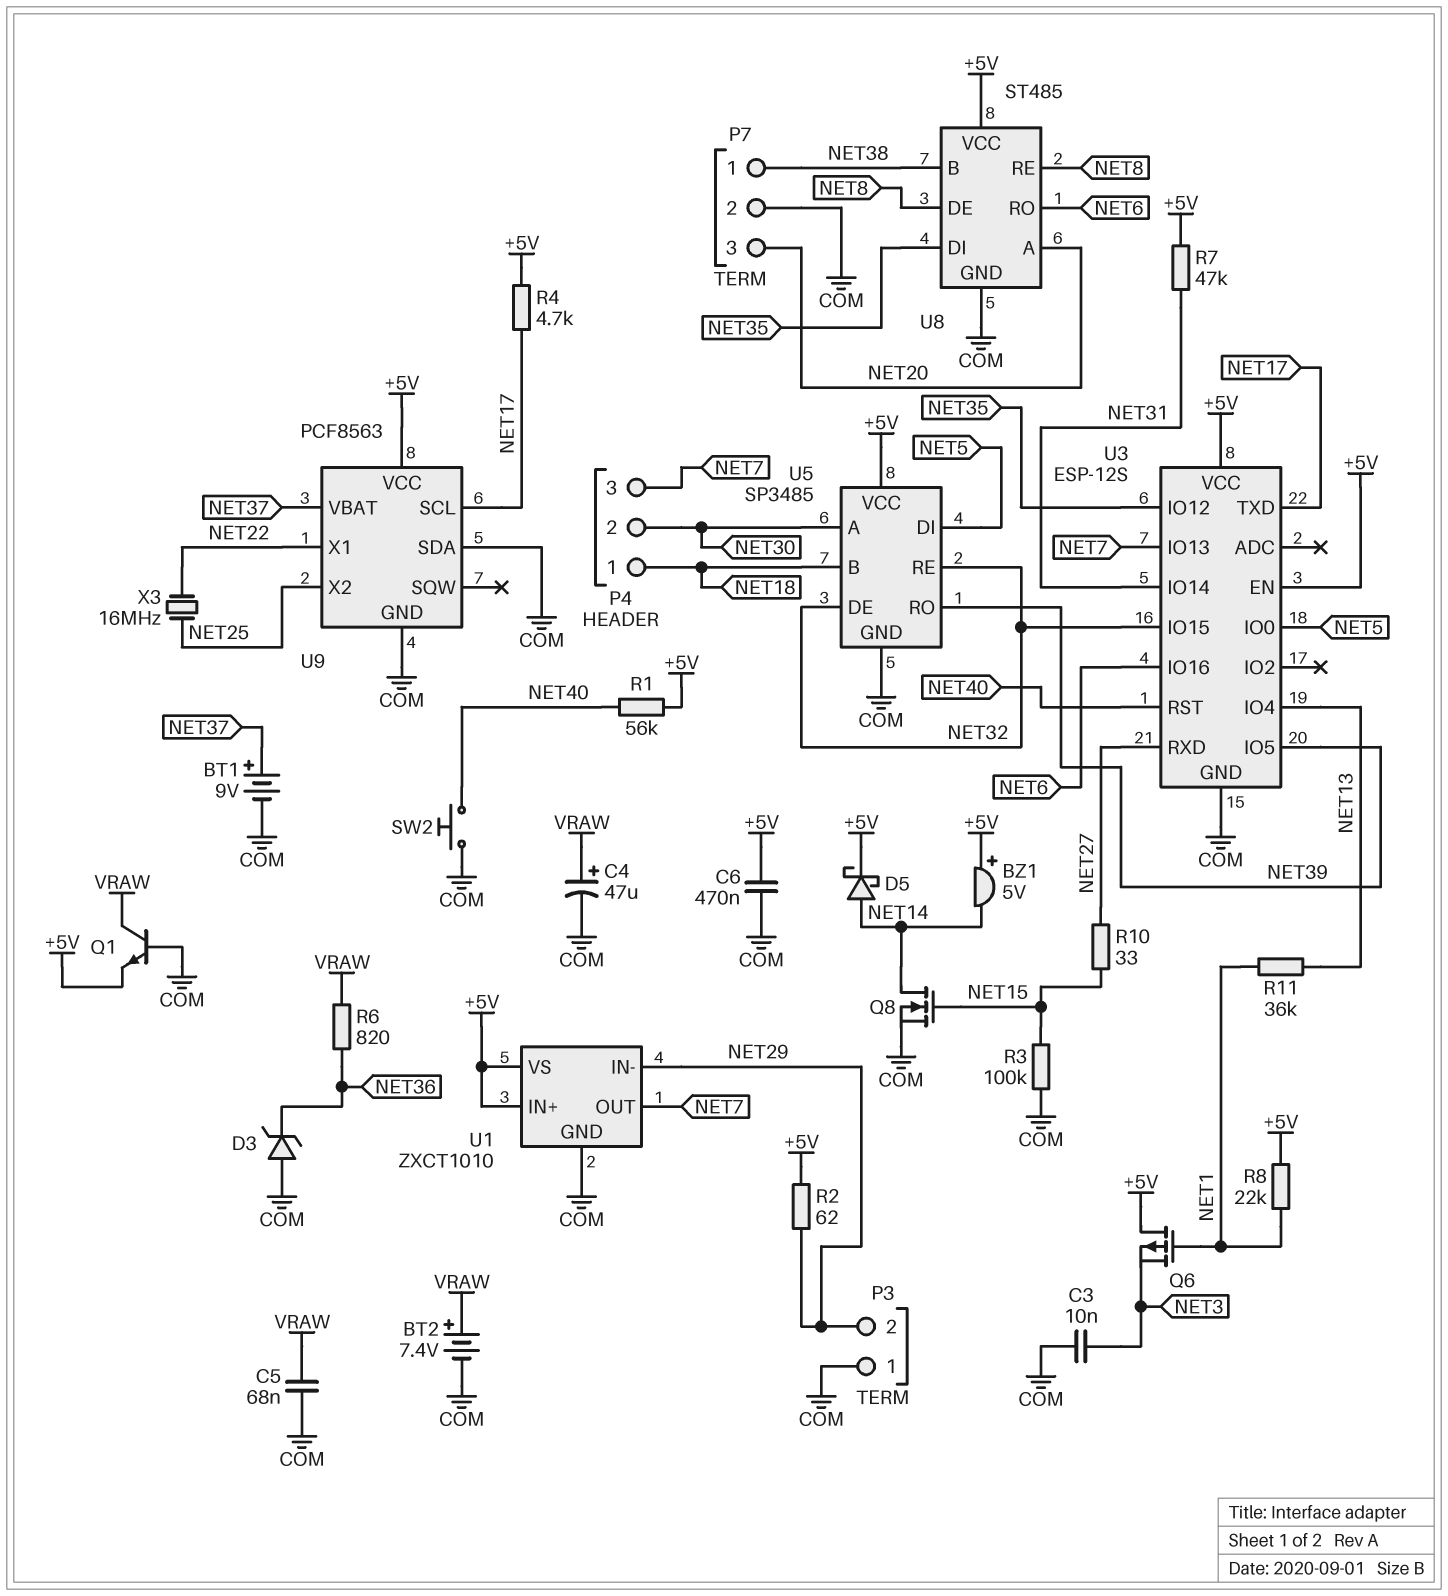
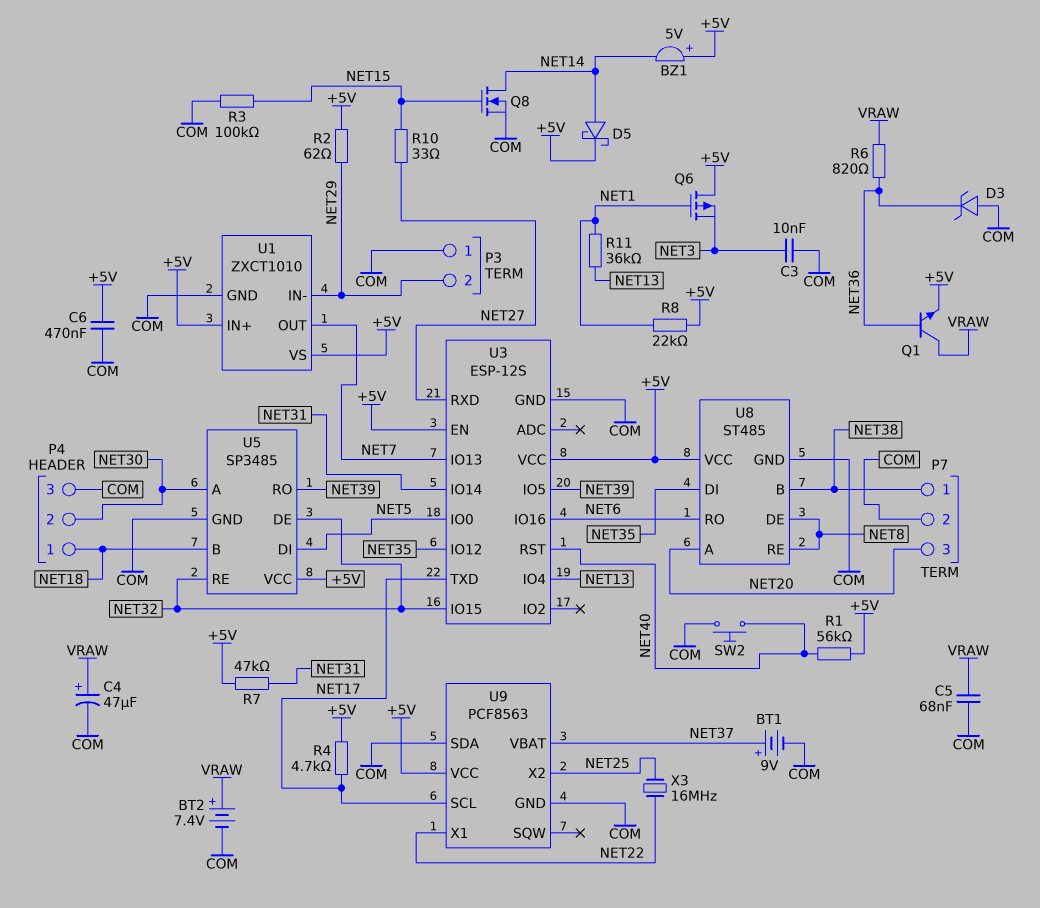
P4 pin 3: NET7 -> COM
Q1: NPN (B COM, C VRAW, E +5V) -> NPN (B NET36, C VRAW, E +5V)

